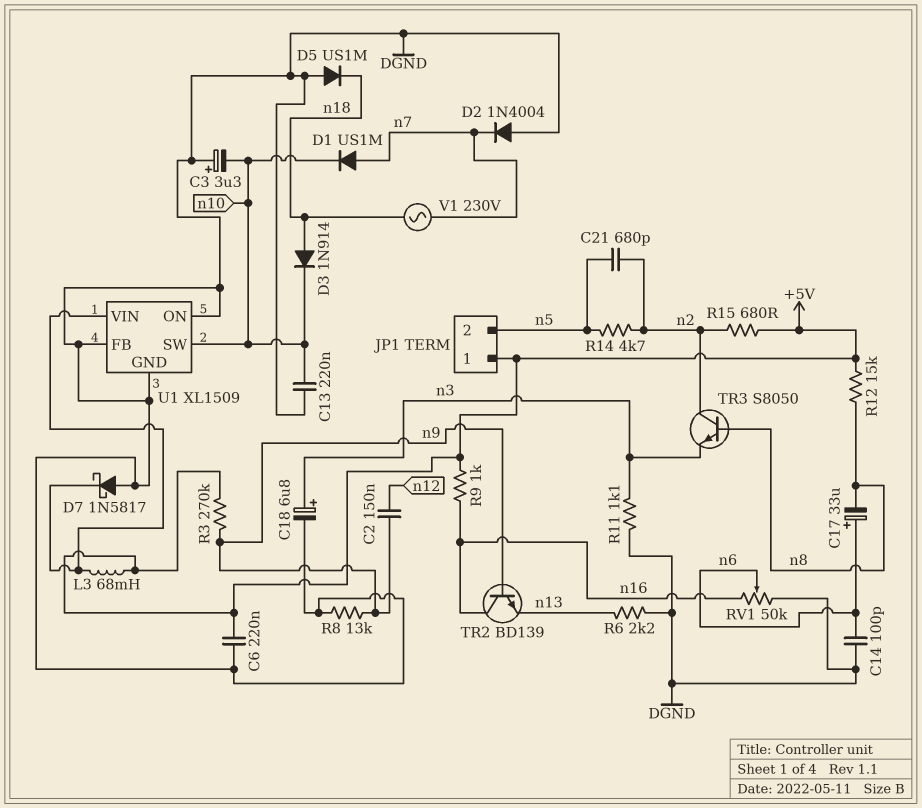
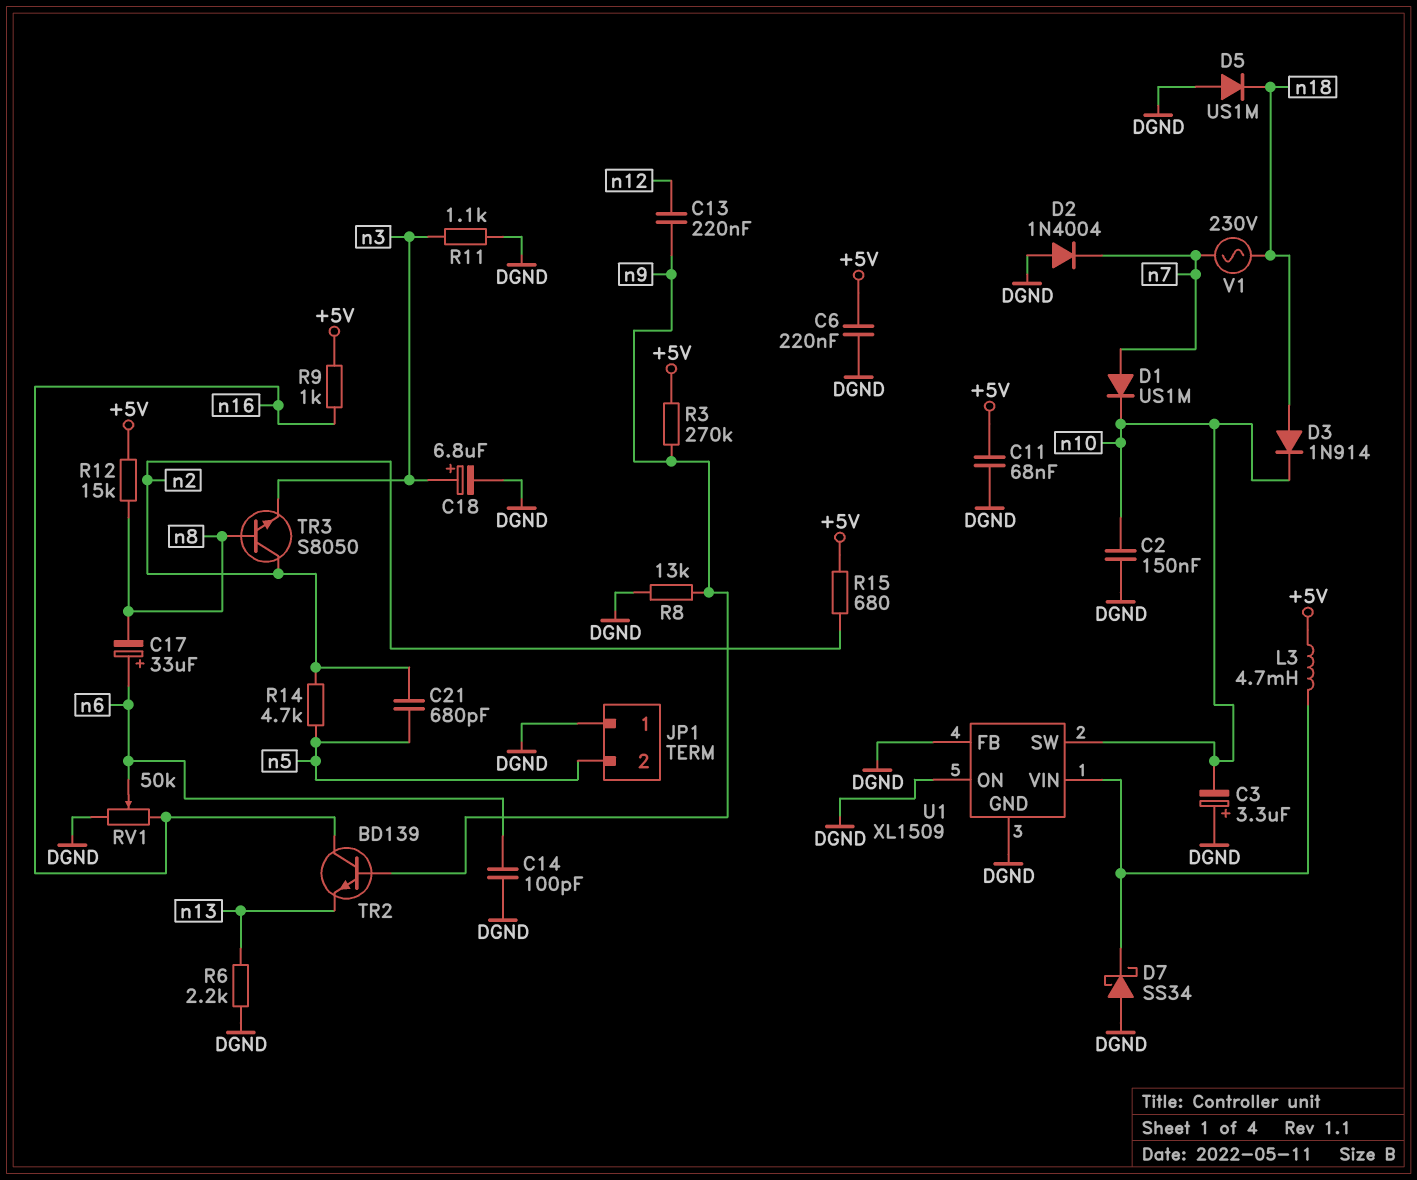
C2: 150nF (n9, n12) -> 150nF (DGND, n10)
C11: none -> 68nF (+5V, DGND)
C13: 220nF (DGND, n10) -> 220nF (n9, n12)
D7: schottky 1N5817 (A DGND, K U1/VIN) -> schottky SS34 (A DGND, K U1/VIN)
JP1 pin 1: +5V -> DGND
L3: 68mH (+5V, U1/VIN) -> 4.7mH (+5V, U1/VIN)

